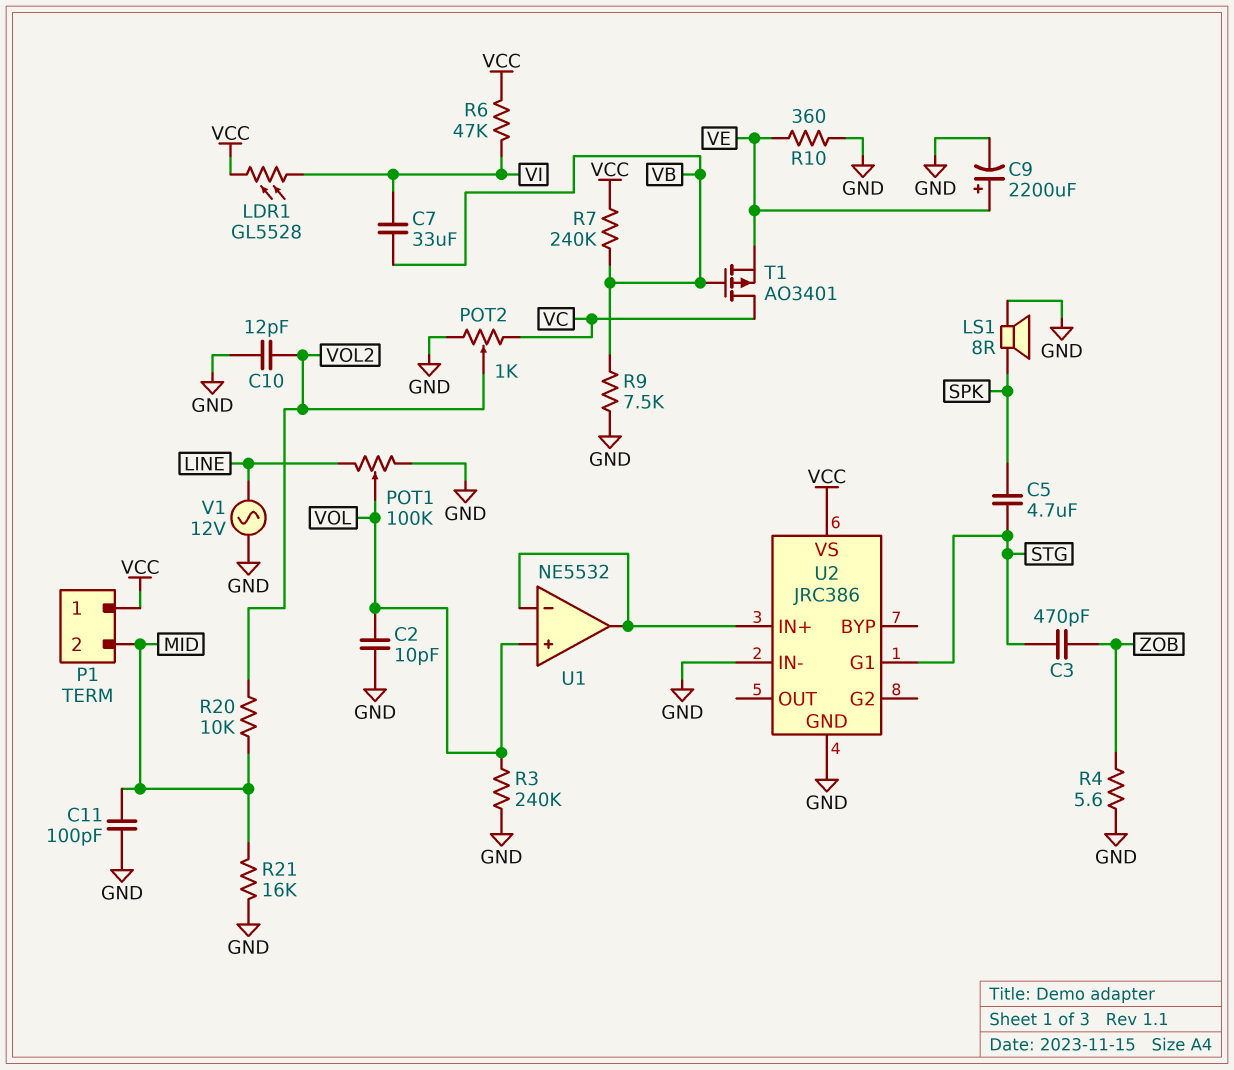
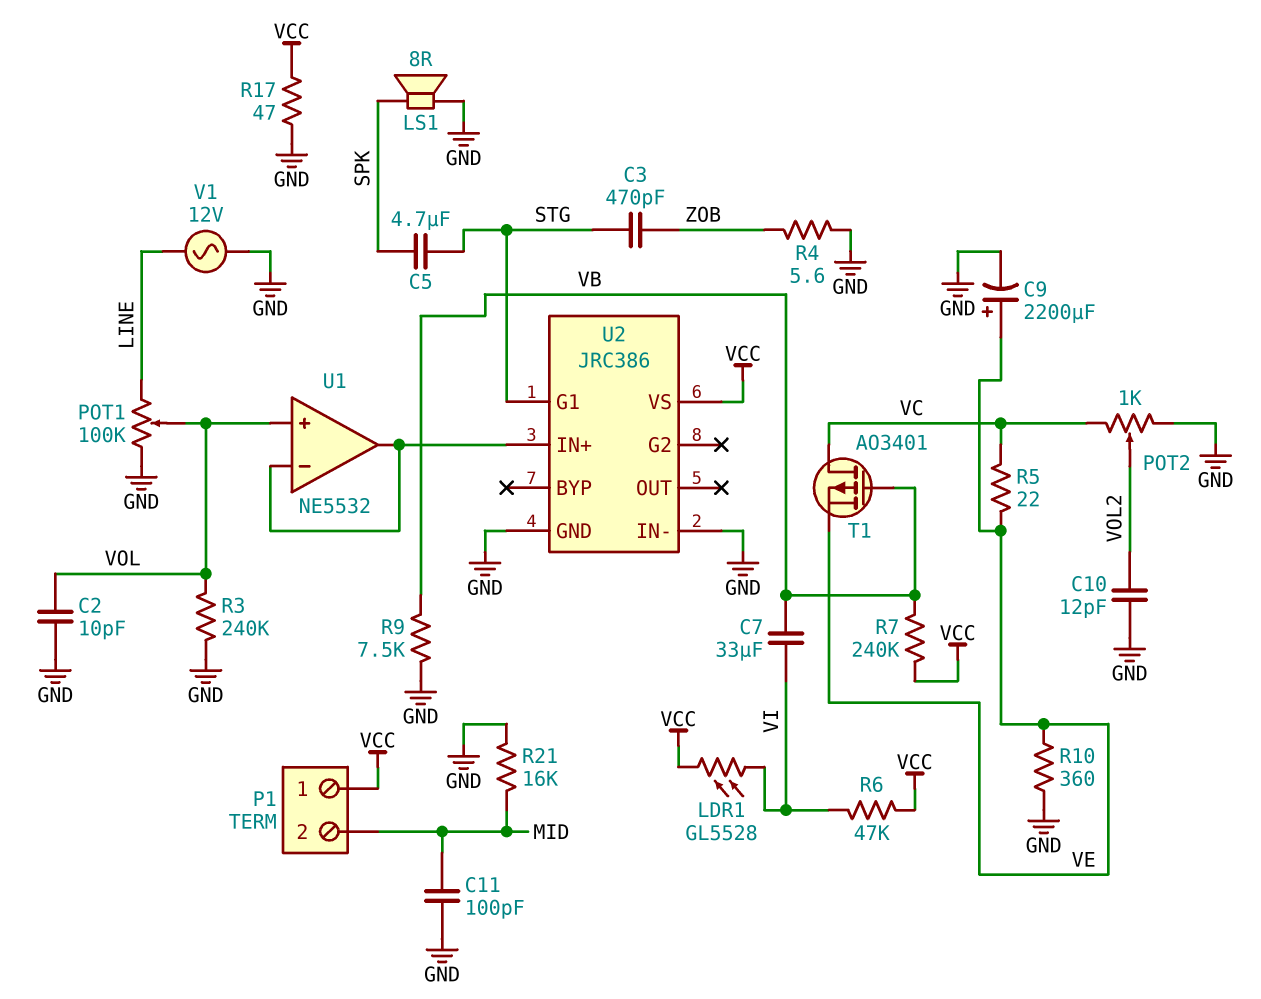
R5: none -> 22 (VC, VE)
R17: none -> 47 (GND, VCC)
R20: 10k (MID, VOL2) -> none

